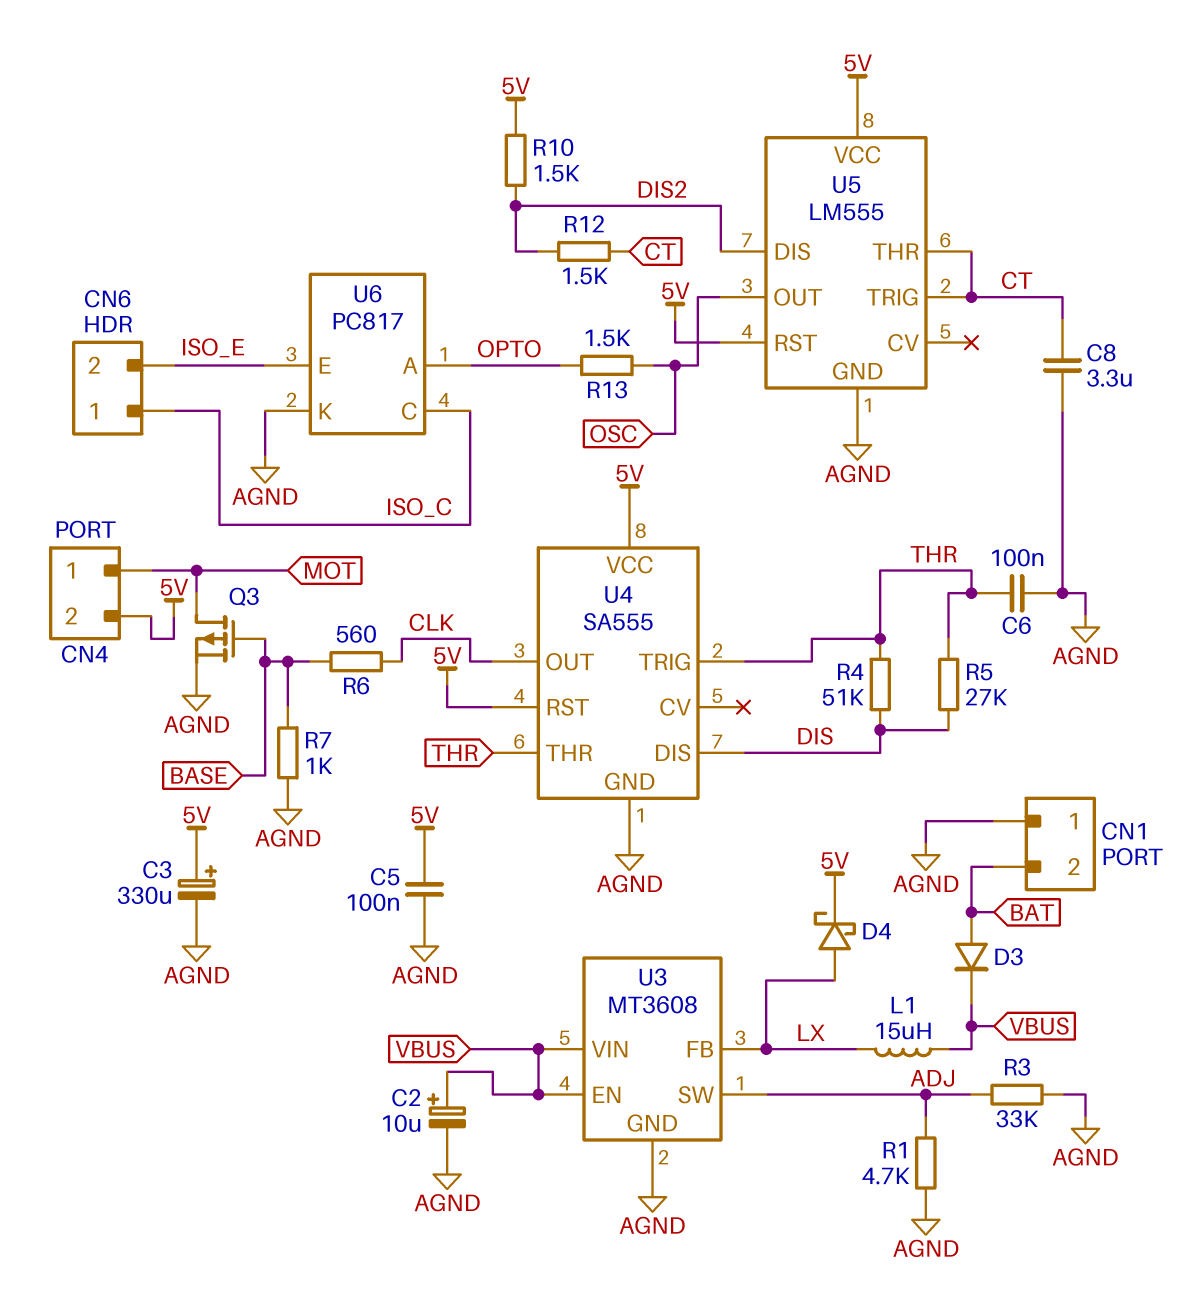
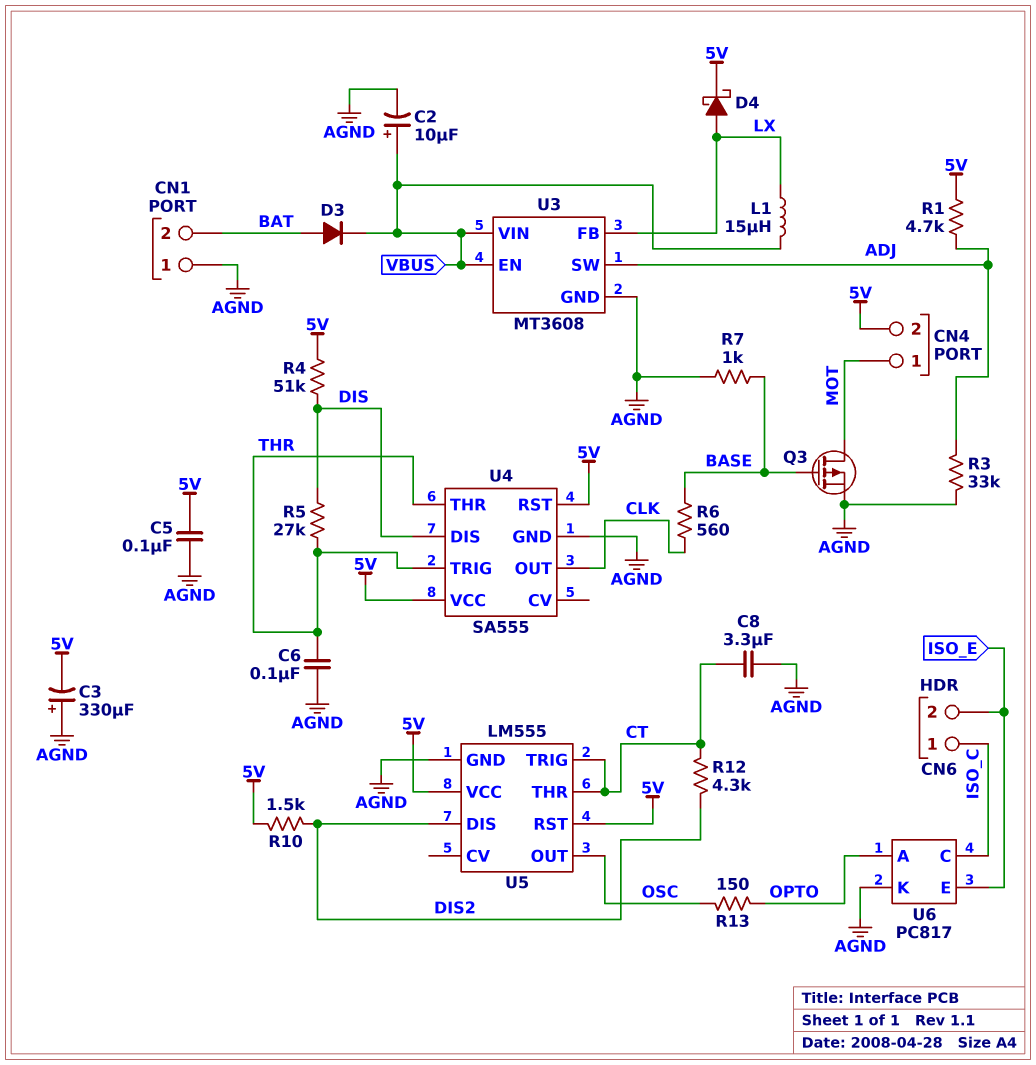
C3: 330uF (plus 5V, minus AGND) -> 330uF (plus AGND, minus 5V)
R1: 4.7k (ADJ, AGND) -> 4.7k (5V, ADJ)
R4: 51k (DIS, THR) -> 51k (5V, DIS)
R12: 1.5k (CT, DIS2) -> 4.3k (CT, DIS2)
R13: 1.5k (OPTO, OSC) -> 150 (OPTO, OSC)

